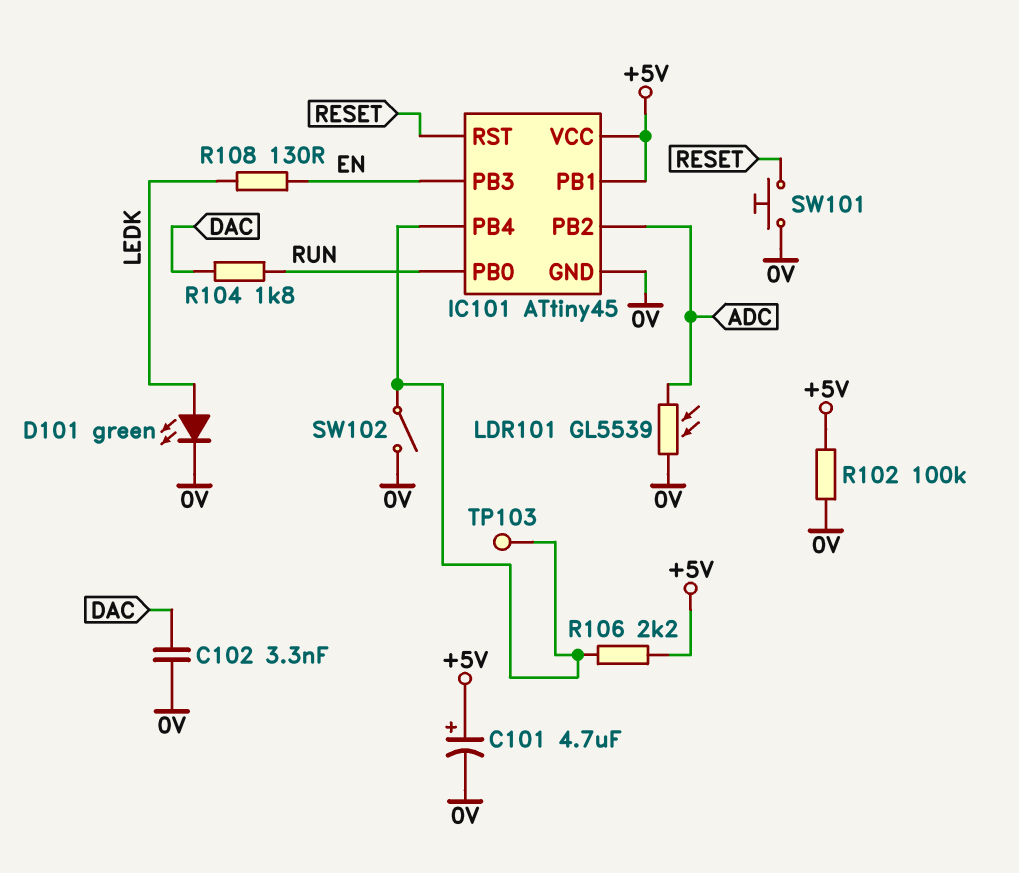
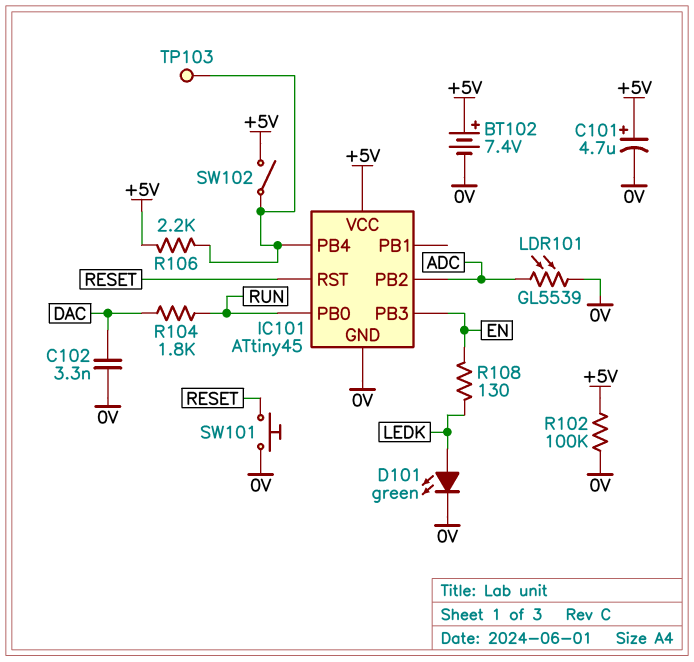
BT102: none -> 7.4V (plus +5V, minus 0V)
IC101 pin PB1: +5V -> none
SW102: switch (0V, IC101/PB4) -> switch (+5V, IC101/PB4)

